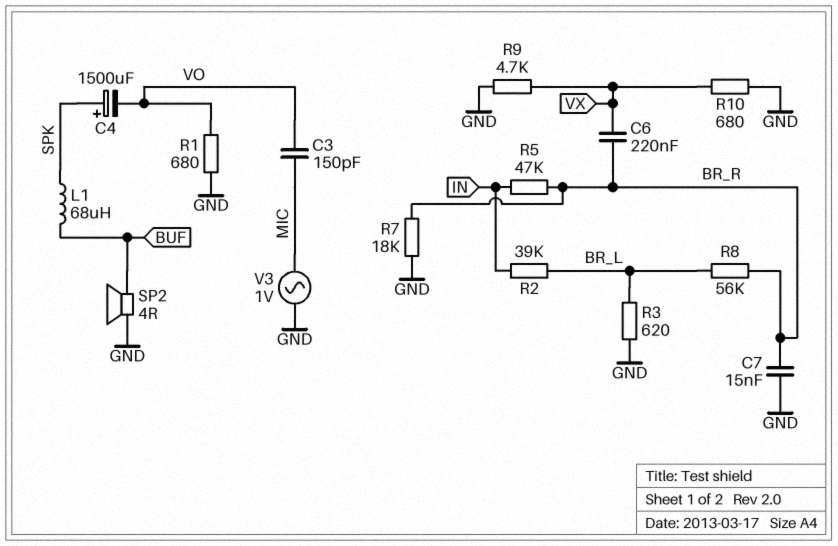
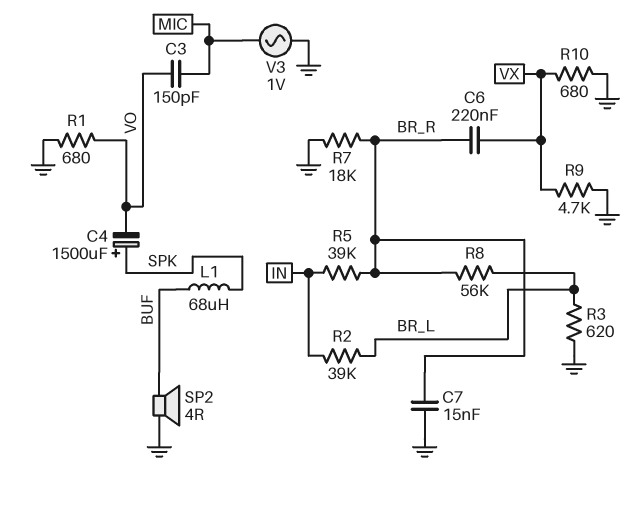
R5: 47k (BR_R, IN) -> 39k (BR_R, IN)

